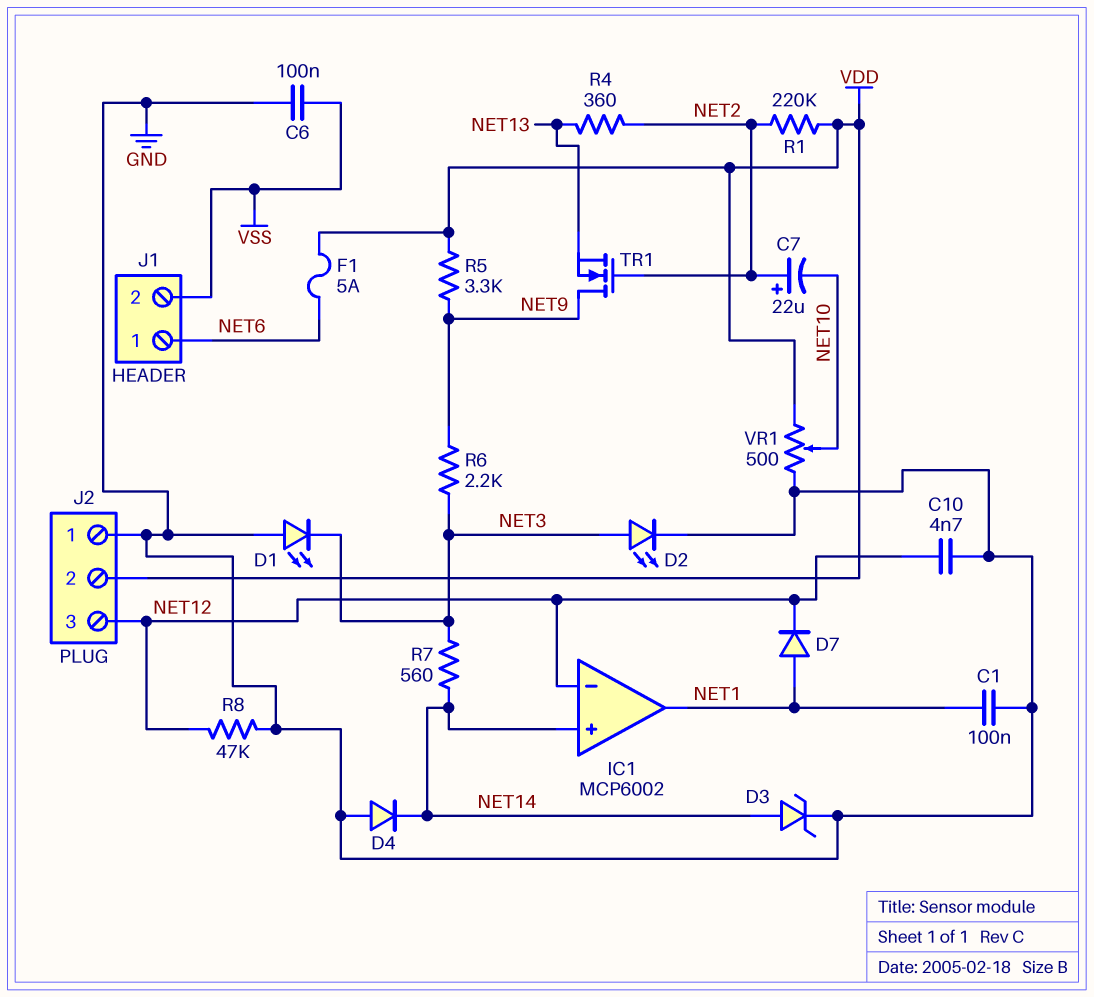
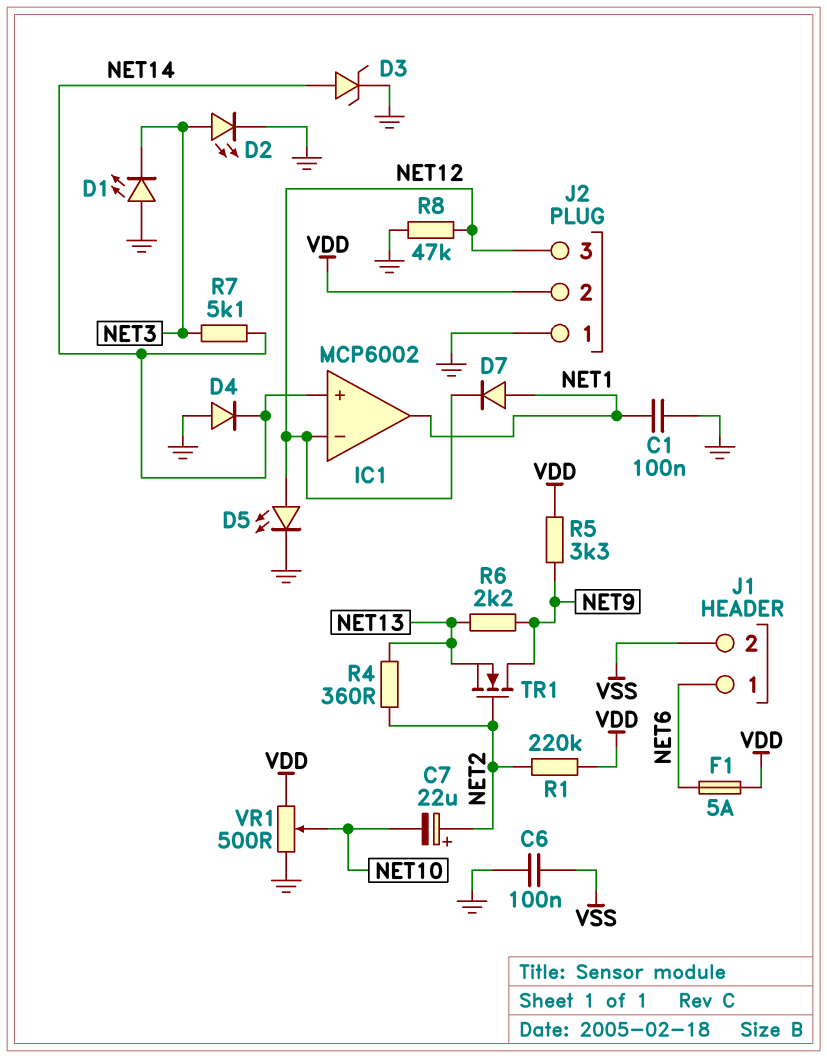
C10: 4.7nF (GND, NET12) -> none
D5: none -> LED (A NET12, K GND)
R6: 2.2k (NET3, NET9) -> 2.2k (NET9, NET13)
R7: 560 (NET3, NET14) -> 5.1k (NET3, NET14)

